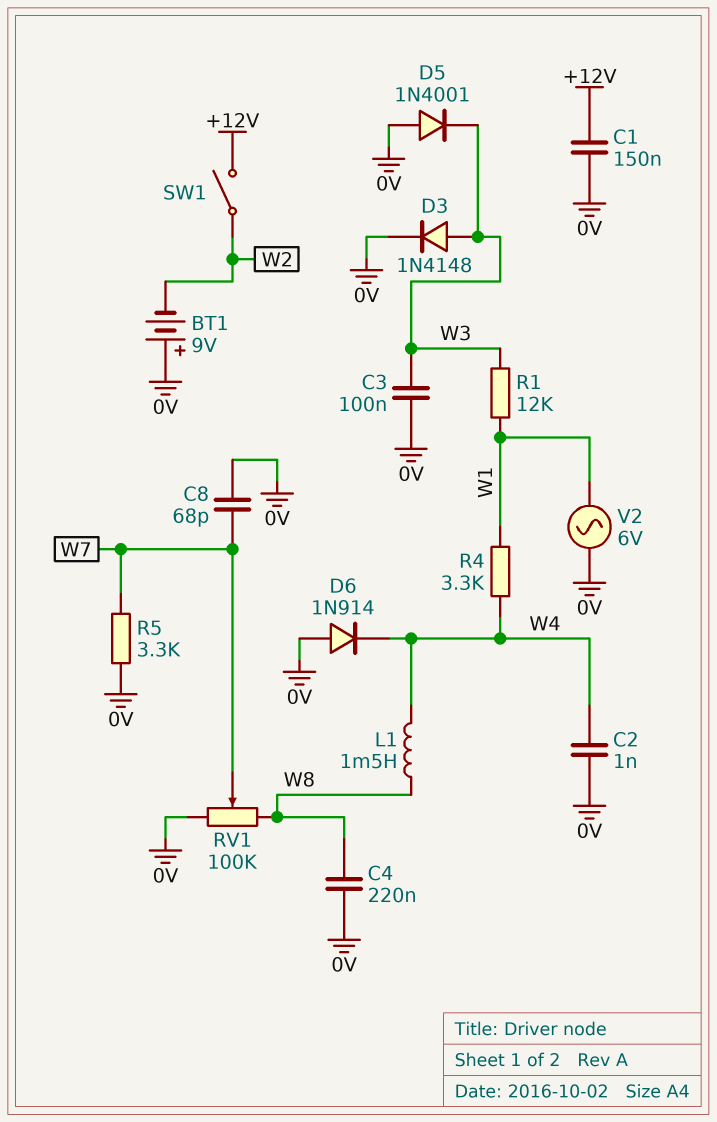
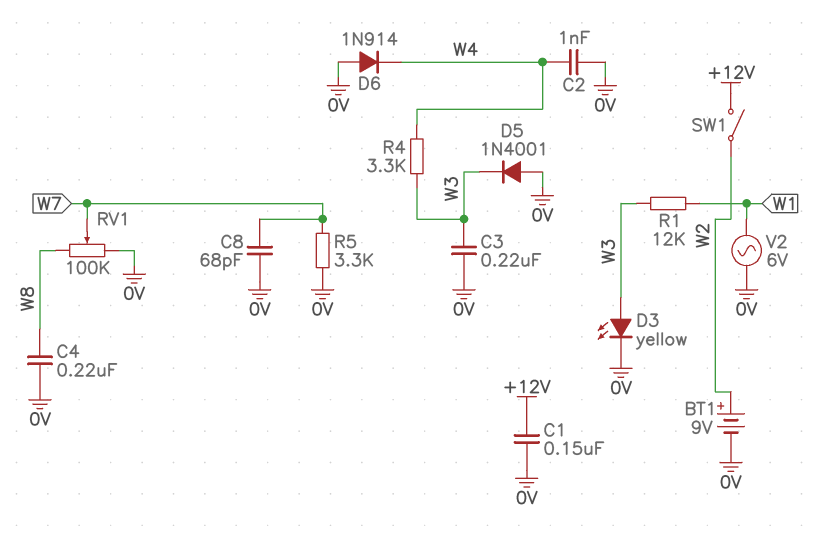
BT1: 9V (plus 0V, minus W2) -> 9V (plus W2, minus 0V)
C3: 100nF (0V, W3) -> 220nF (0V, W3)
D3: diode 1N4148 (A W3, K 0V) -> LED yellow (A W3, K 0V)
L1: 1.5mH (W4, W8) -> none
R4: 3.3k (W1, W4) -> 3.3k (W3, W4)

